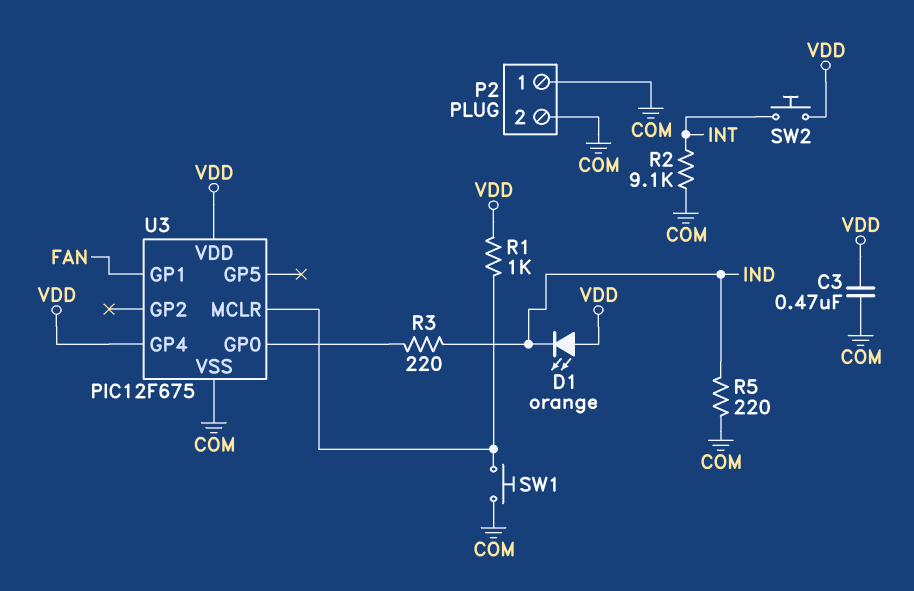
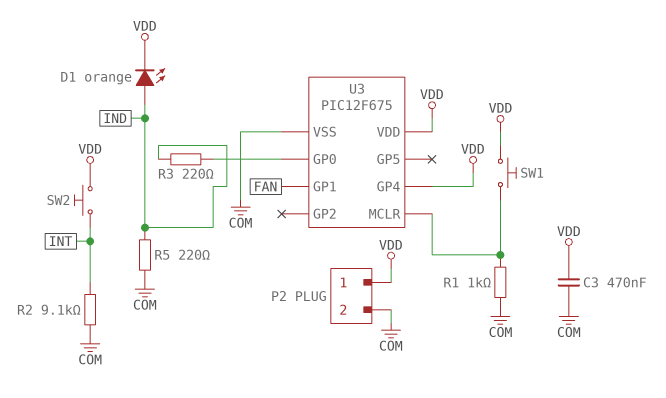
D1: LED orange (A VDD, K IND) -> LED orange (A IND, K VDD)
P2 pin 1: COM -> VDD
R1: 1k (U3/MCLR, VDD) -> 1k (COM, U3/MCLR)
SW1: button (COM, U3/MCLR) -> button (U3/MCLR, VDD)

